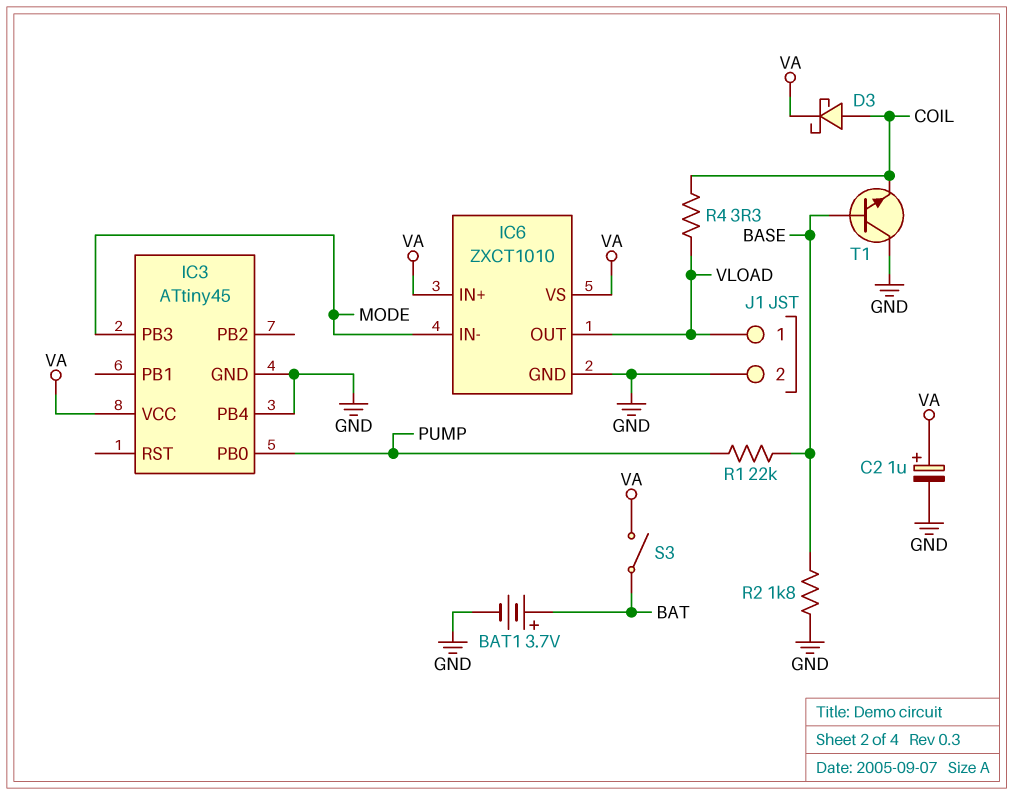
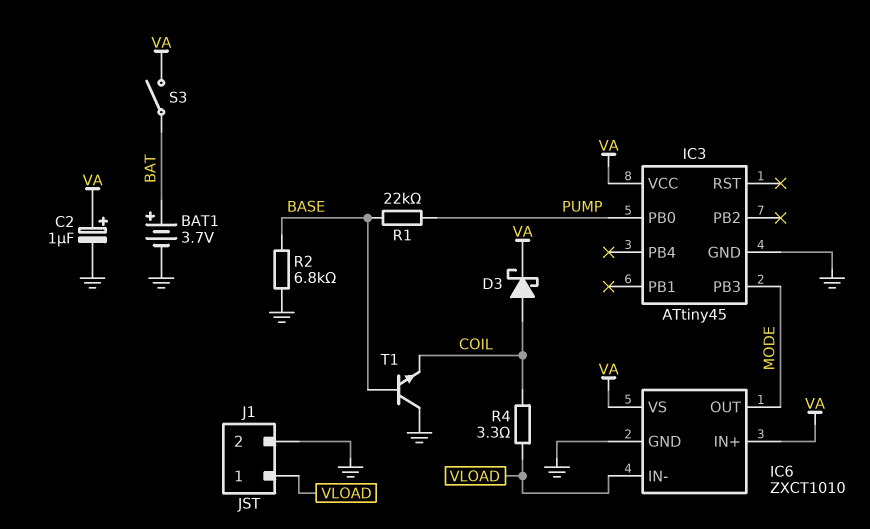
IC3 pin PB4: GND -> none
IC6 pin IN-: MODE -> VLOAD
IC6 pin OUT: VLOAD -> MODE
R2: 1.8k (BASE, GND) -> 6.8k (BASE, GND)

